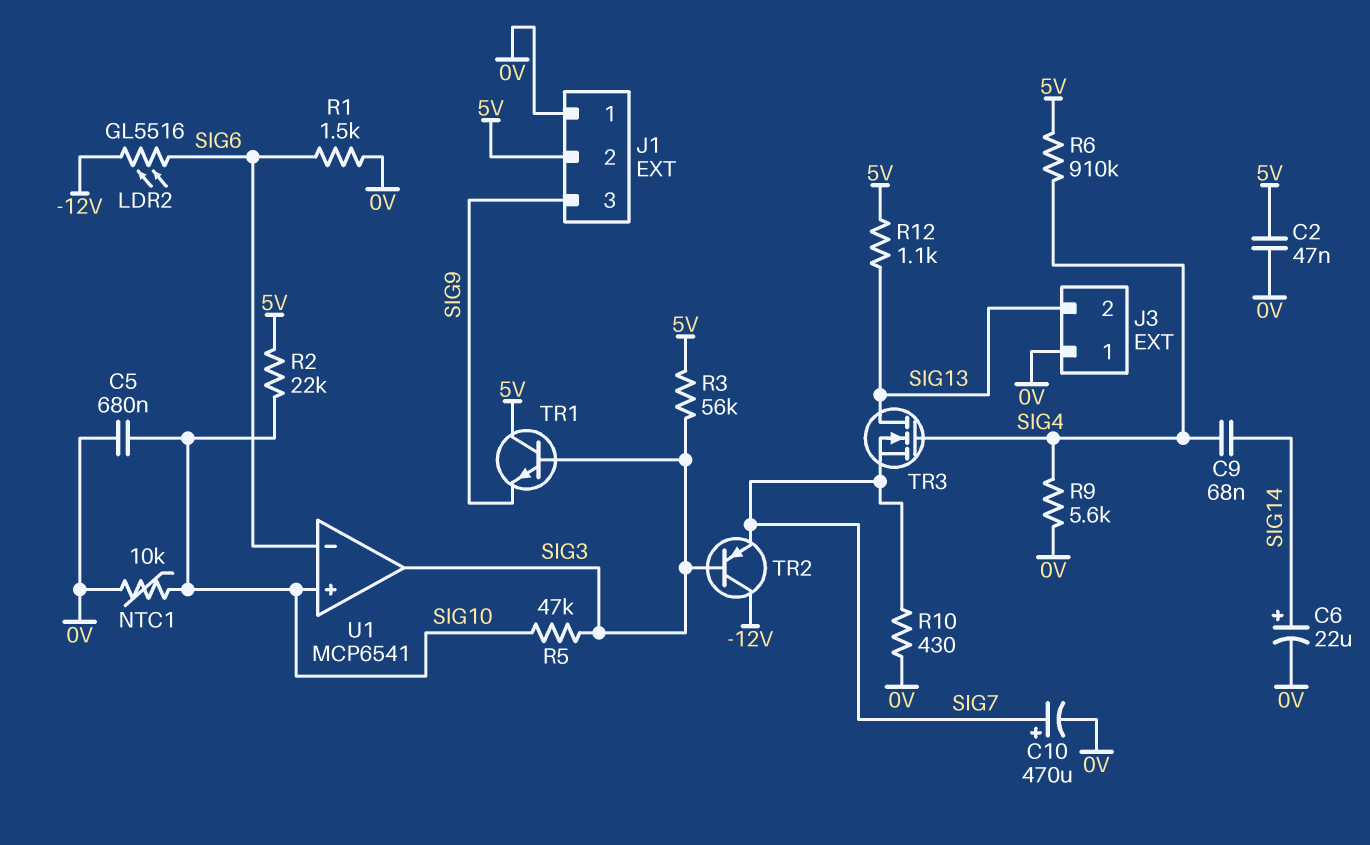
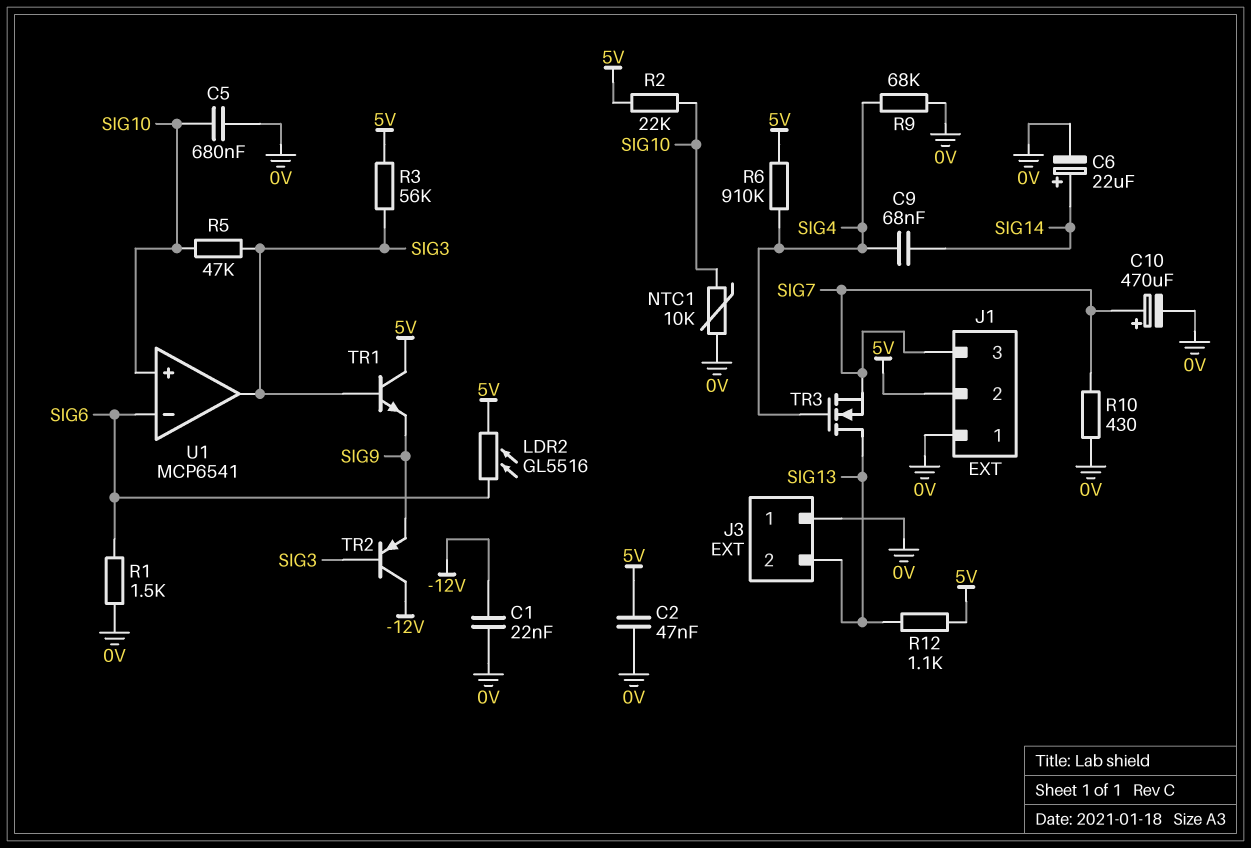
C1: none -> 22nF (-12V, 0V)
J1 pin 3: SIG9 -> SIG7
LDR2: GL5516 (-12V, SIG6) -> GL5516 (5V, SIG6)
R9: 5.6k (0V, SIG4) -> 68k (0V, SIG4)
TR2: PNP (B SIG3, C -12V, E SIG7) -> PNP (B SIG3, C -12V, E SIG9)

